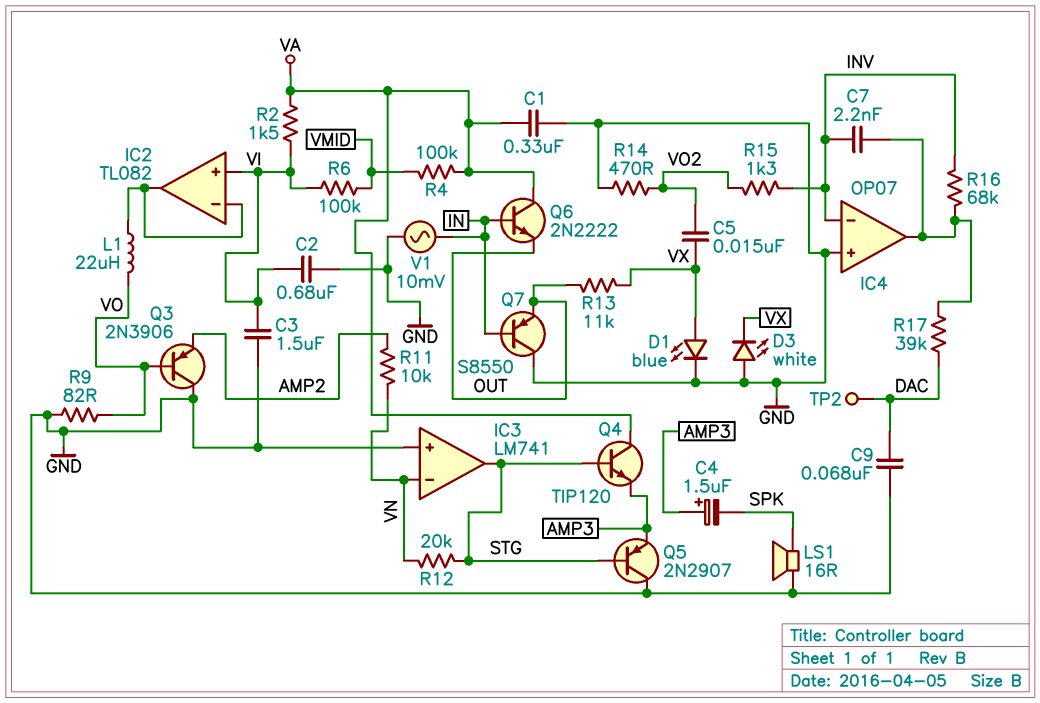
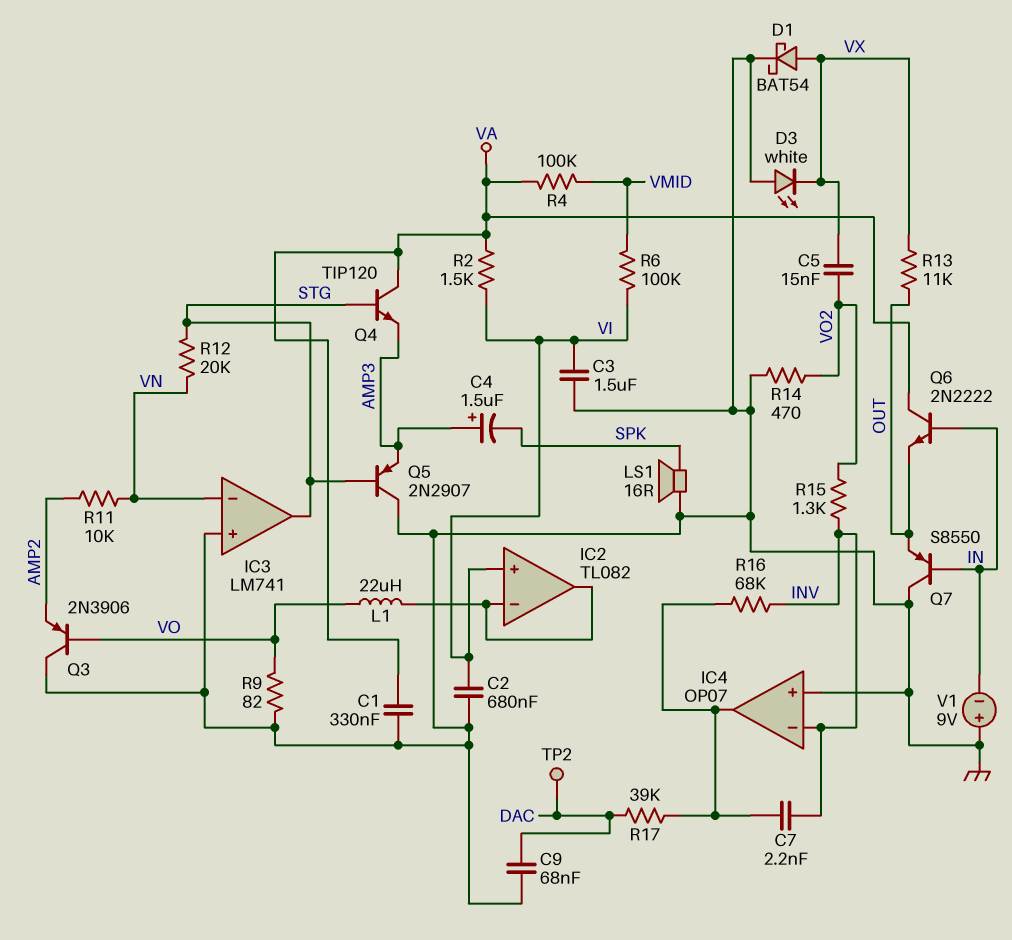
D1: LED blue (A VX, K GND) -> schottky BAT54 (A VX, K GND)
V1: AC 10mV (GND, IN) -> 9V (plus GND, minus IN)

